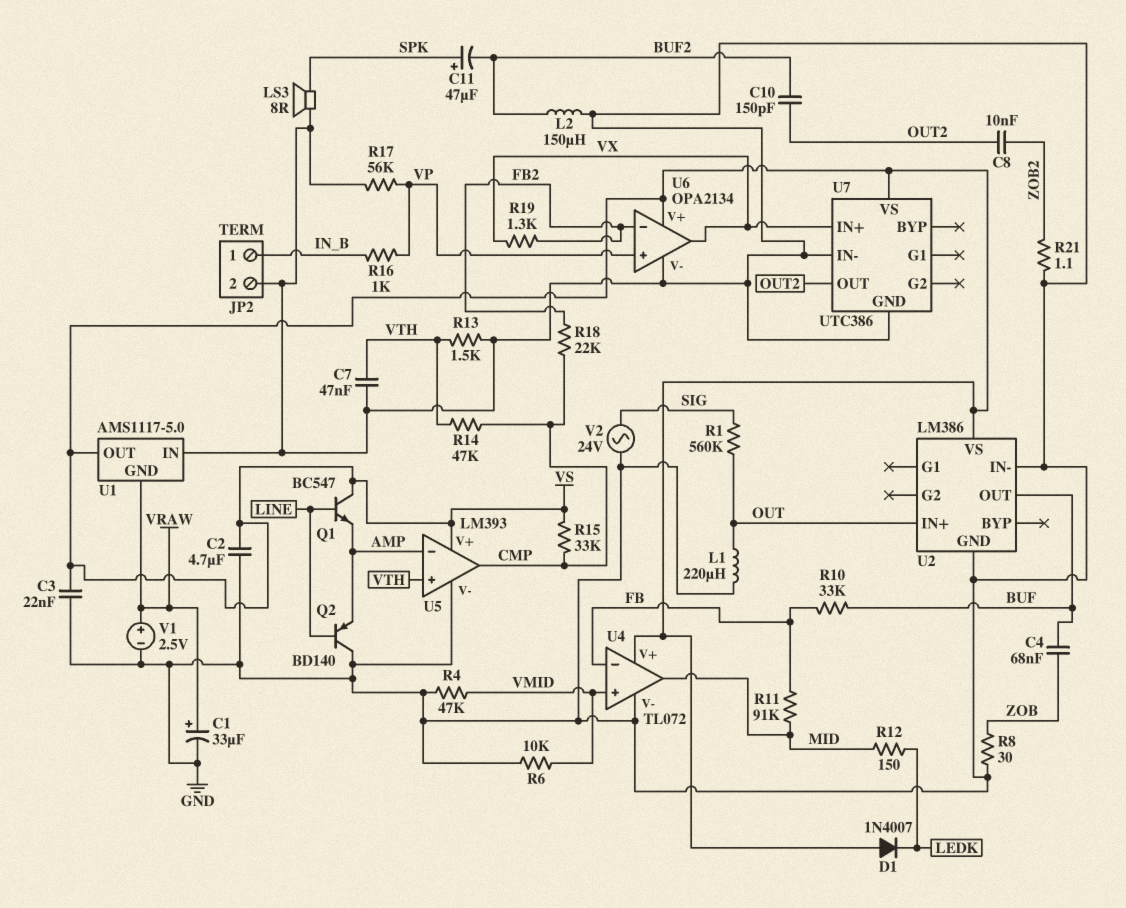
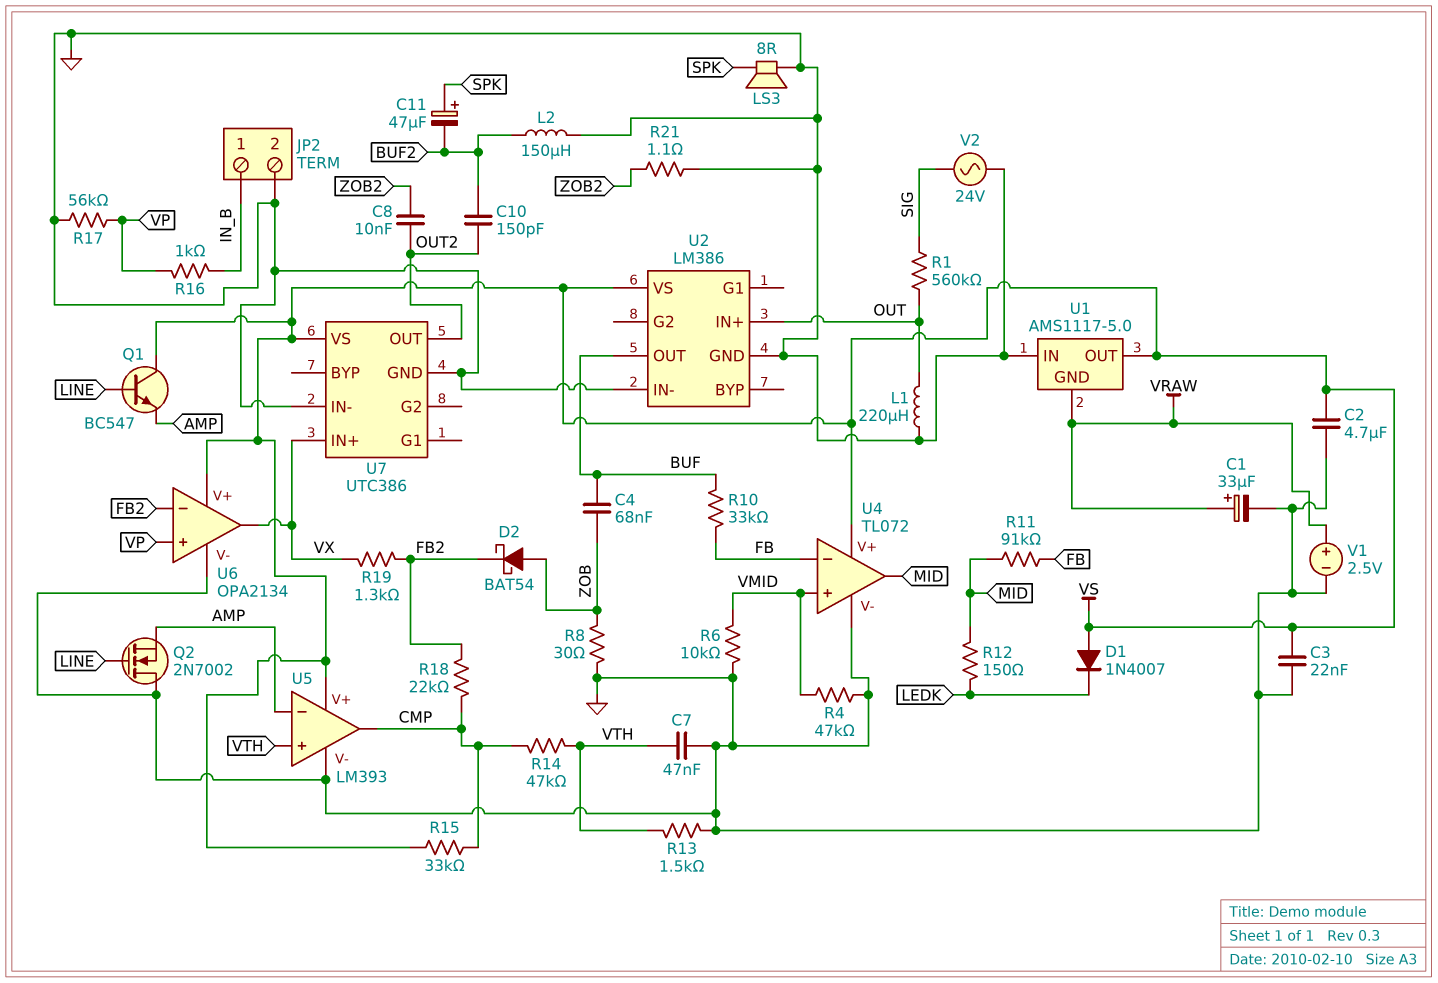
D2: none -> schottky BAT54 (A ZOB, K FB2)
Q2: PNP BD140 (B LINE, C GND, E AMP) -> NMOS 2N7002 (G LINE, D GND, S AMP)

